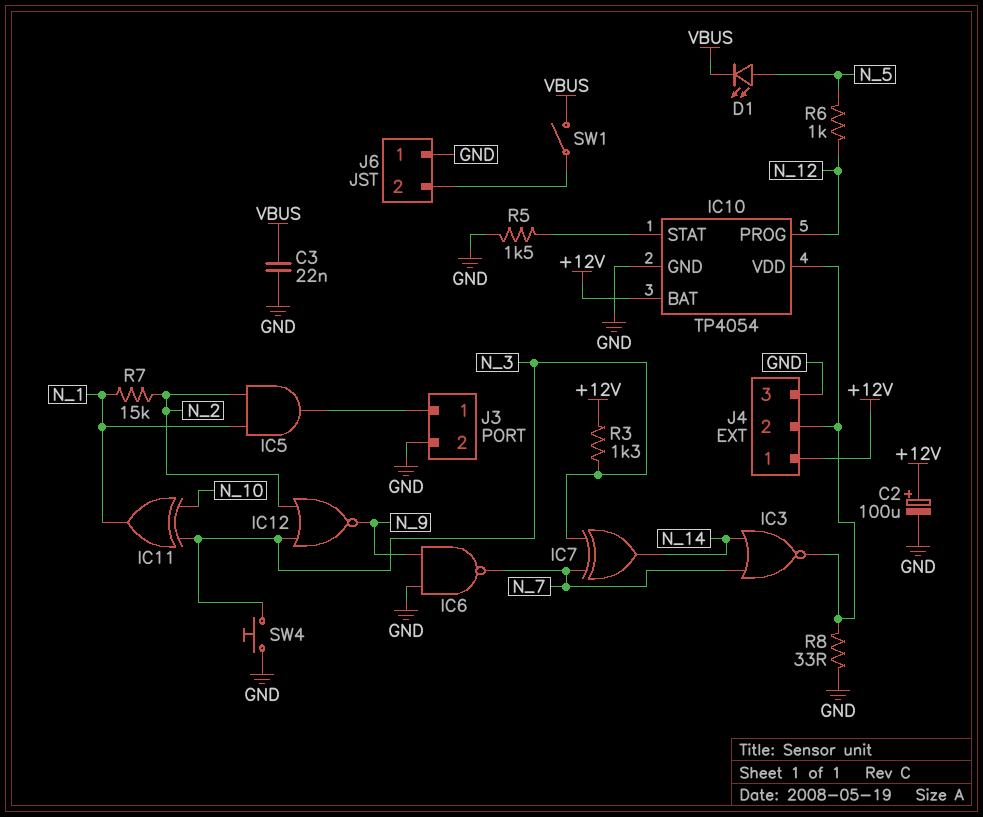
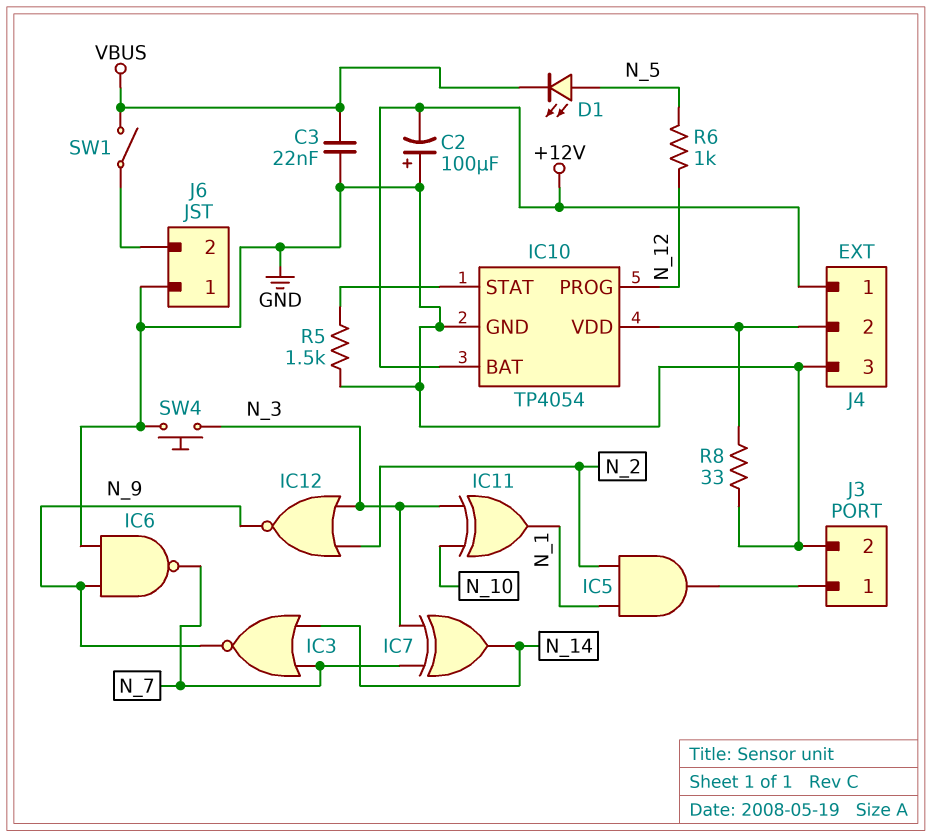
C2: 100uF (plus +12V, minus GND) -> 100uF (plus GND, minus +12V)
IC3: NOR (in N_7, in N_14, out IC10/VDD) -> NOR (in N_7, in N_14, out N_9)
R3: 1.3k (+12V, N_3) -> none
R7: 15k (N_1, N_2) -> none

